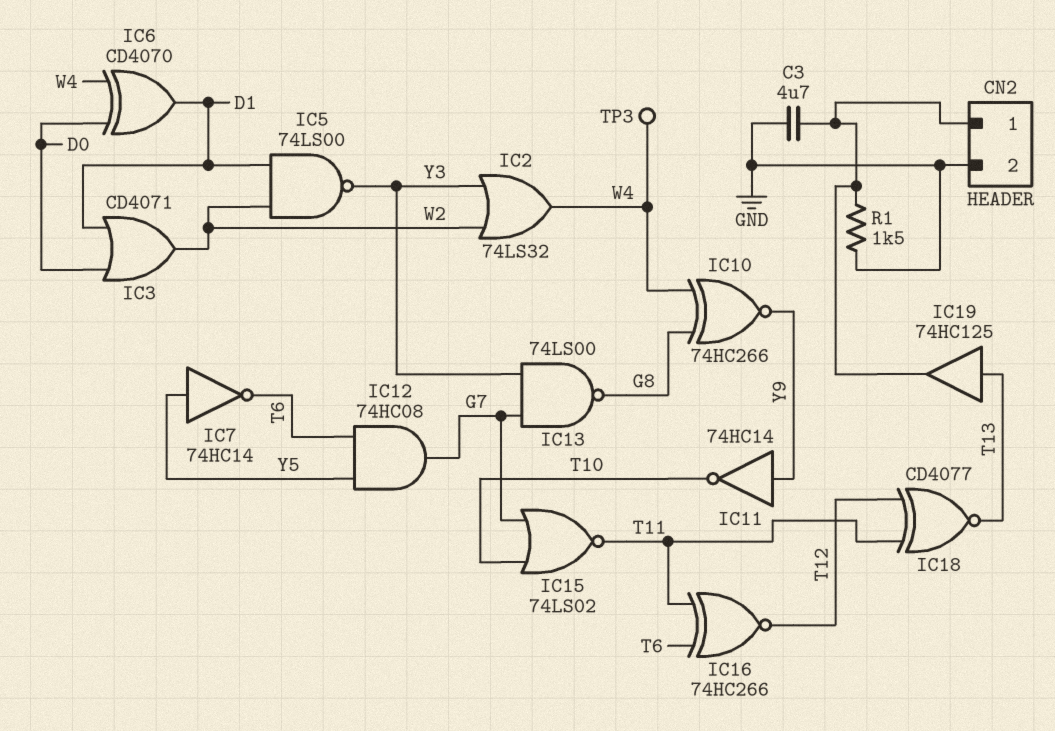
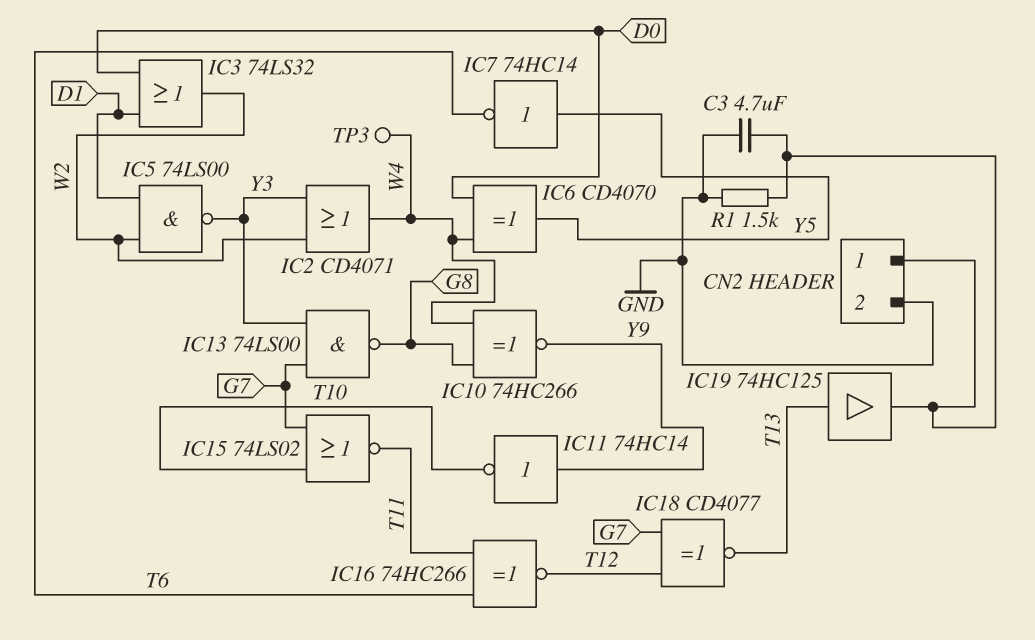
IC2: OR 74LS32 (in W2, in Y3, out W4) -> OR CD4071 (in W2, in Y3, out W4)
IC3: OR CD4071 (in D0, in D1, out W2) -> OR 74LS32 (in D0, in D1, out W2)
IC6: XOR CD4070 (in D0, in W4, out D1) -> XOR CD4070 (in D0, in W4, out Y5)
IC12: AND 74HC08 (in T6, in Y5, out G7) -> none
IC18: XNOR CD4077 (in T11, in T12, out T13) -> XNOR CD4077 (in G7, in T12, out T13)

